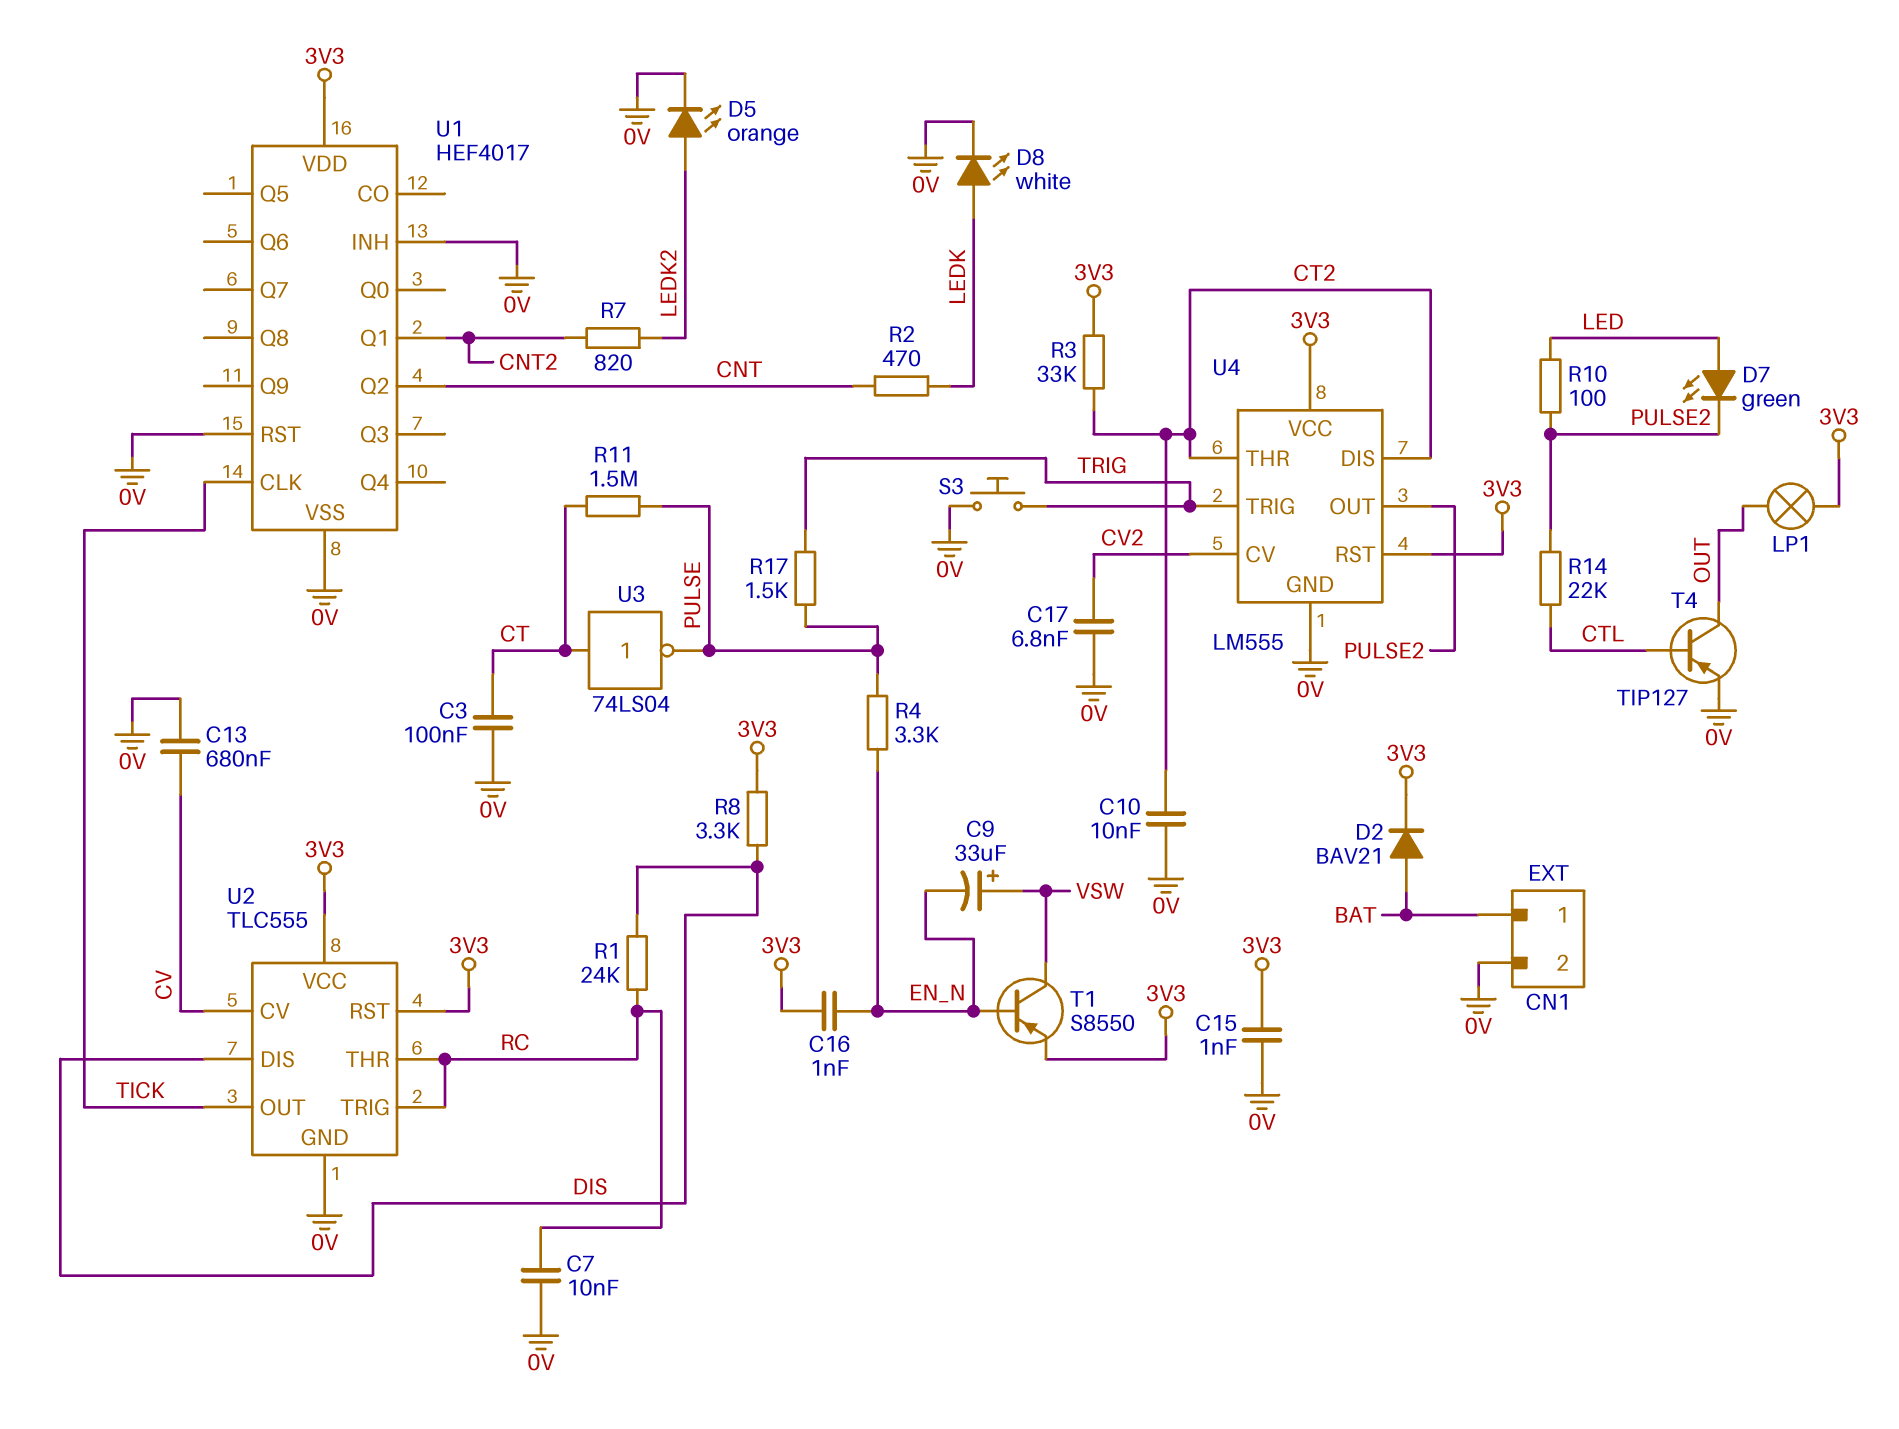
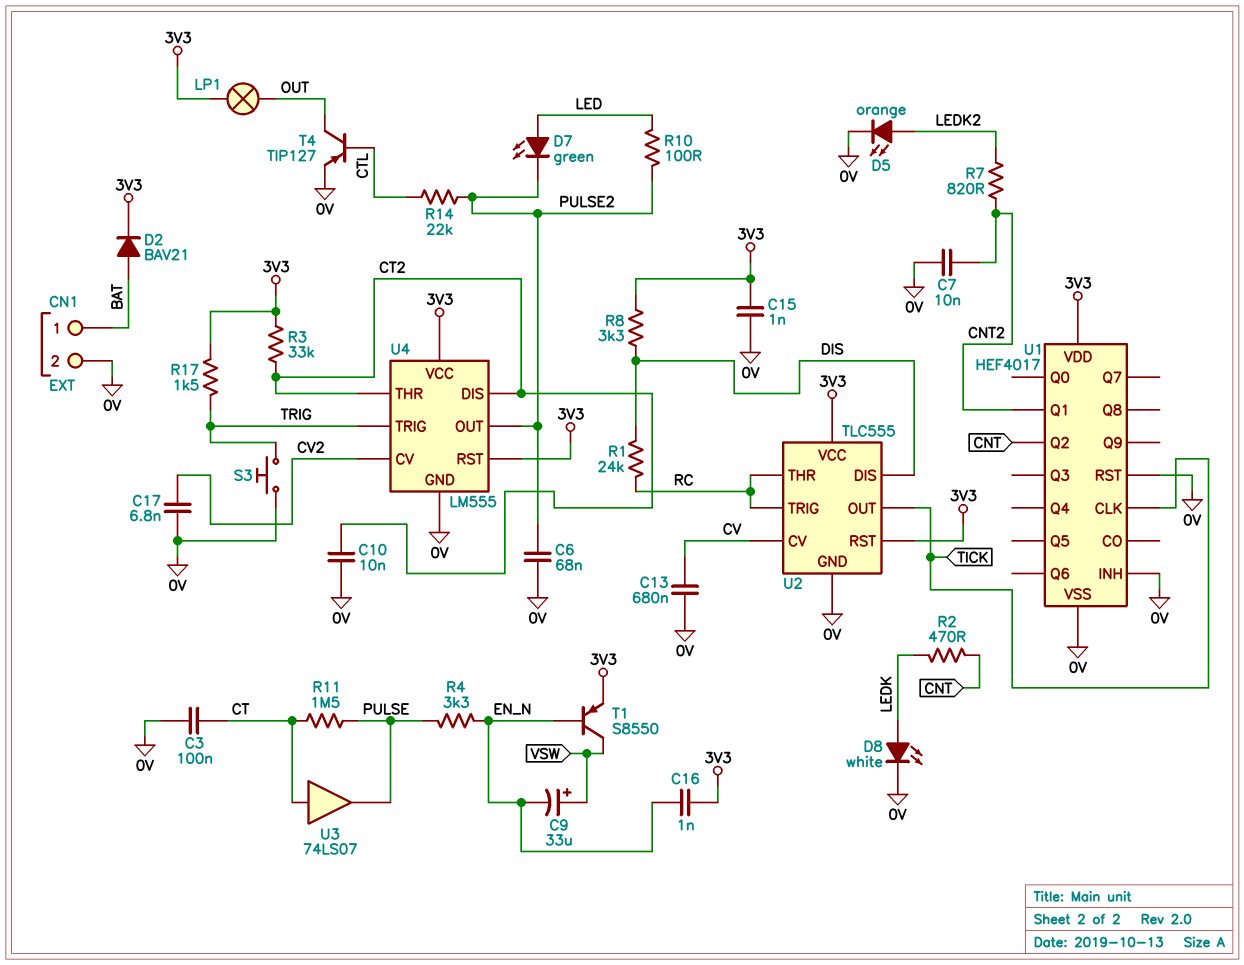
C6: none -> 68nF (0V, PULSE2)
C7: 10nF (0V, RC) -> 10nF (0V, CNT2)
R17: 1.5k (PULSE, TRIG) -> 1.5k (3V3, TRIG)
U3: NOT 74LS04 (in CT, out PULSE) -> buffer 74LS07 (in CT, out PULSE)

